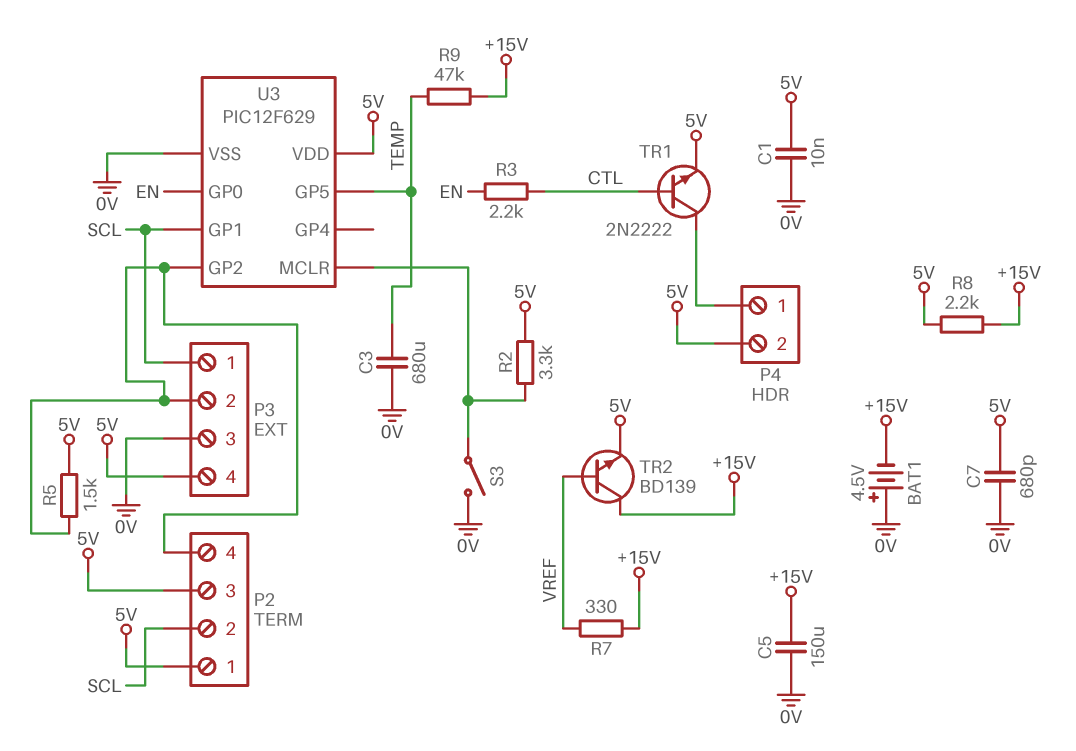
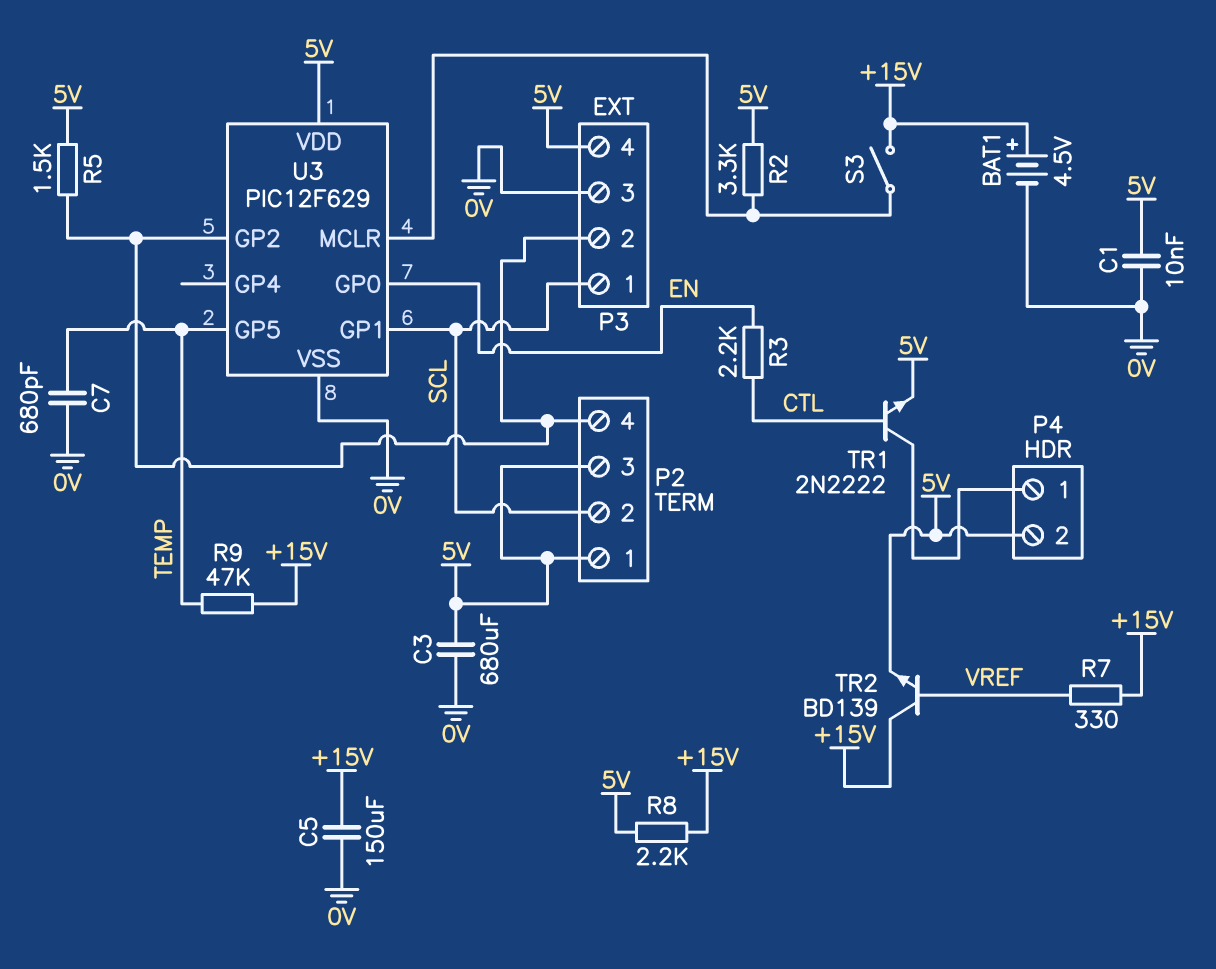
BAT1: 4.5V (plus 0V, minus +15V) -> 4.5V (plus +15V, minus 0V)
C3: 680uF (0V, TEMP) -> 680uF (0V, 5V)
C7: 680pF (0V, 5V) -> 680pF (0V, TEMP)
S3: switch (0V, U3/MCLR) -> switch (+15V, U3/MCLR)

